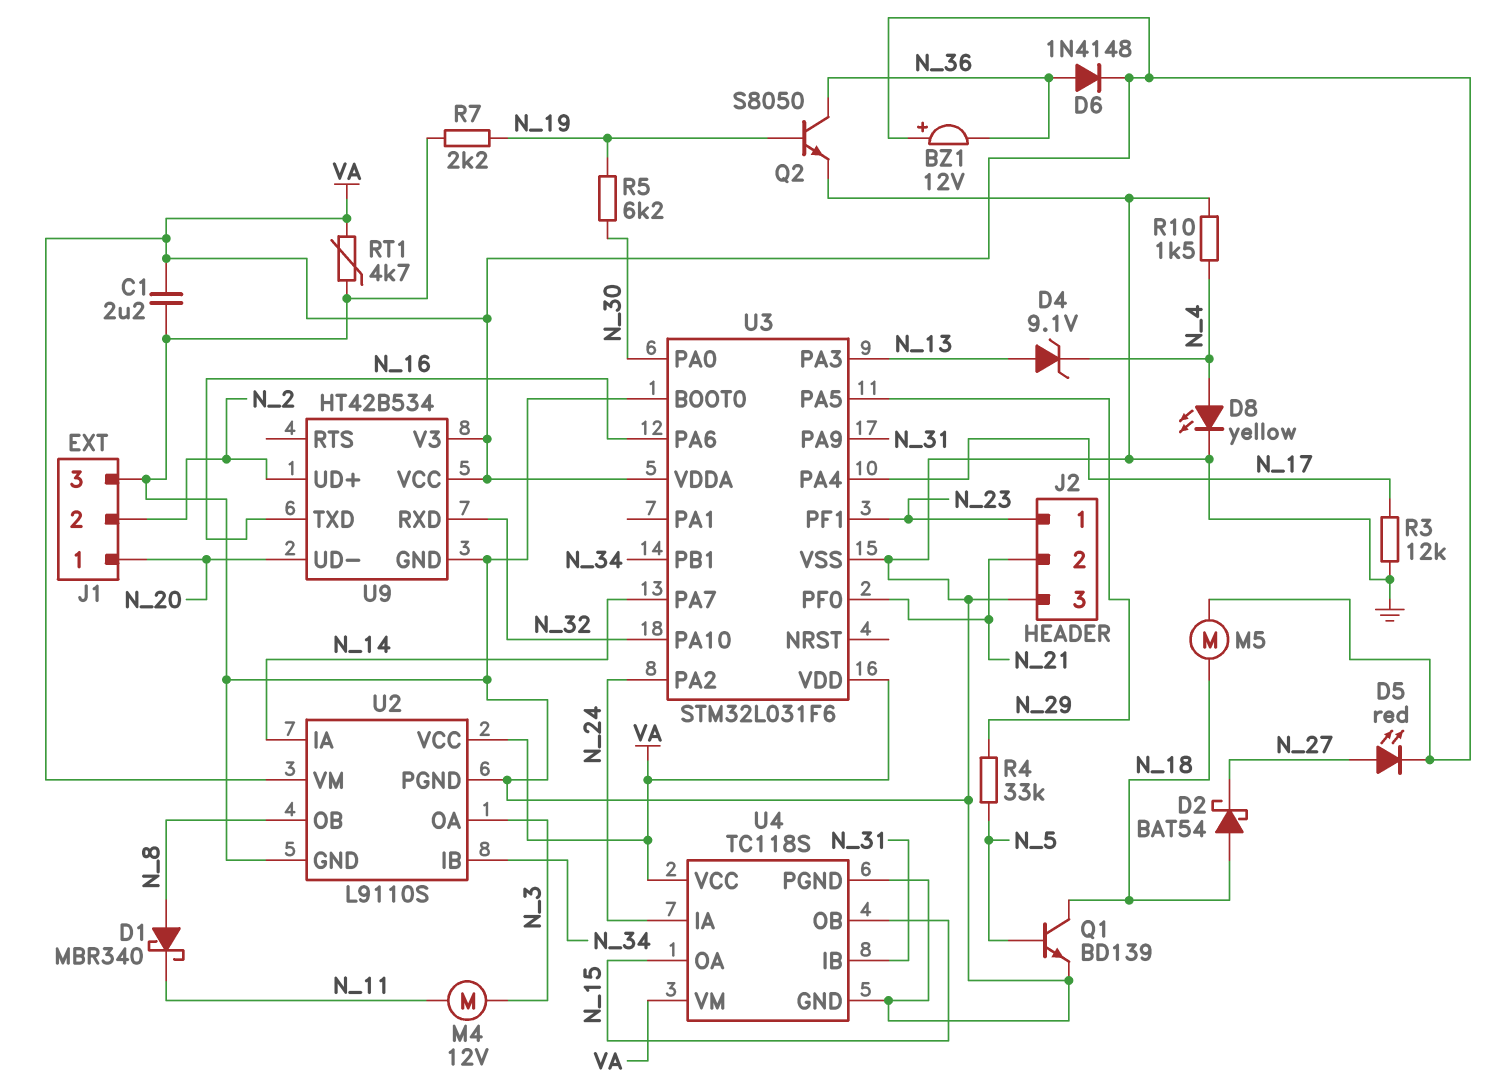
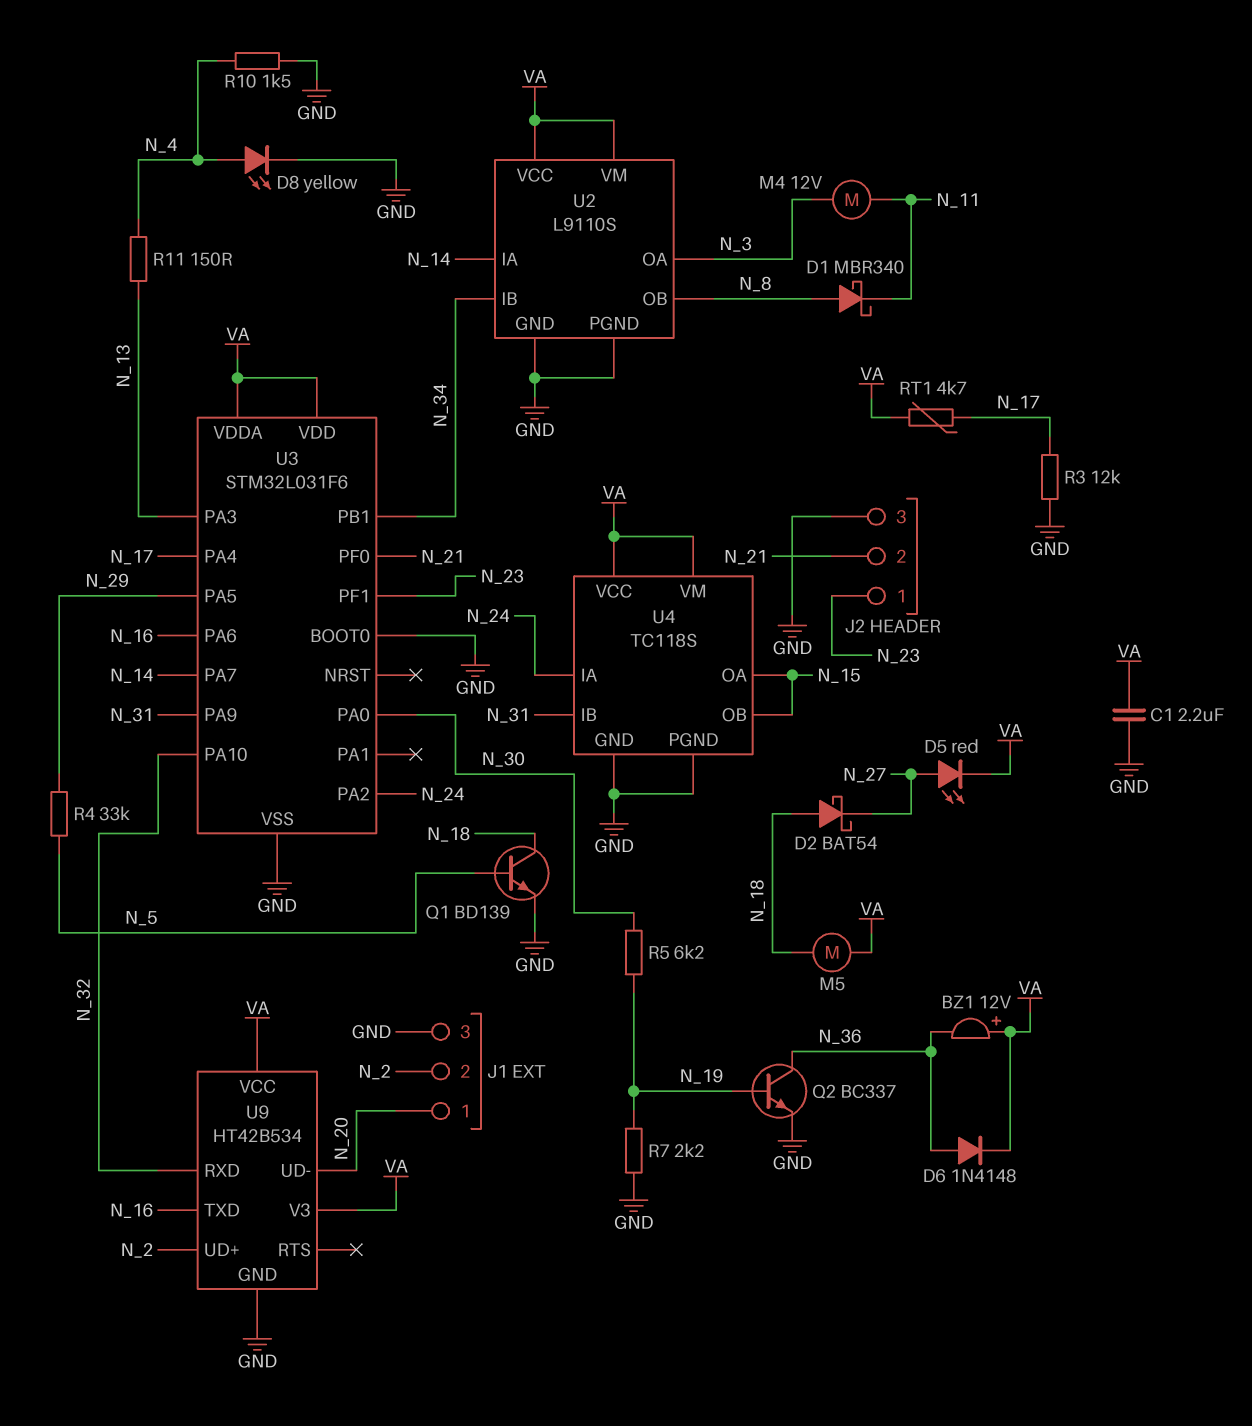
D4: zener 9.1V (A N_13, K N_4) -> none
Q2: NPN S8050 (B N_19, C N_36, E GND) -> NPN BC337 (B N_19, C N_36, E GND)
R11: none -> 150 (N_4, N_13)
RT1: 4.7k (GND, VA) -> 4.7k (N_17, VA)

